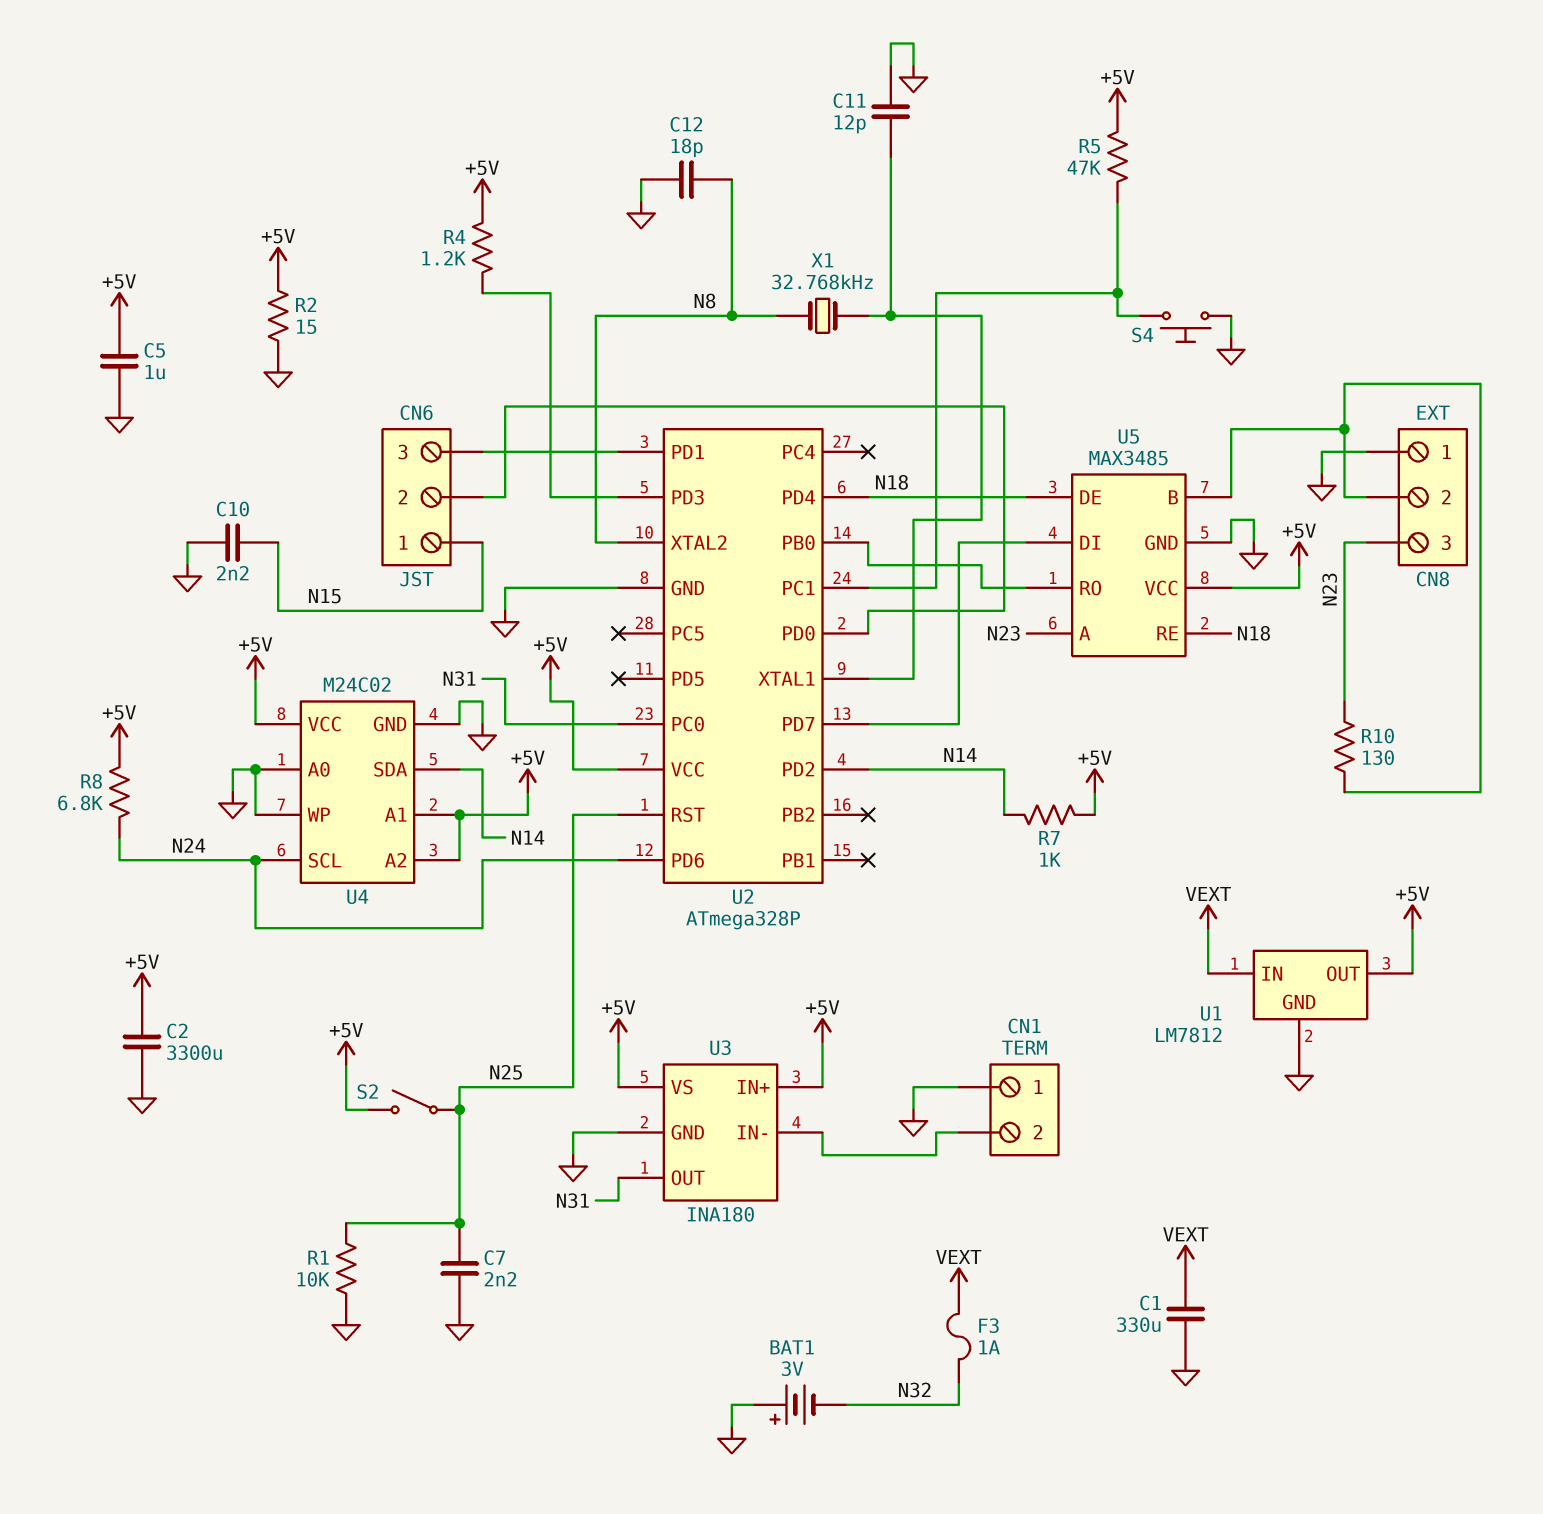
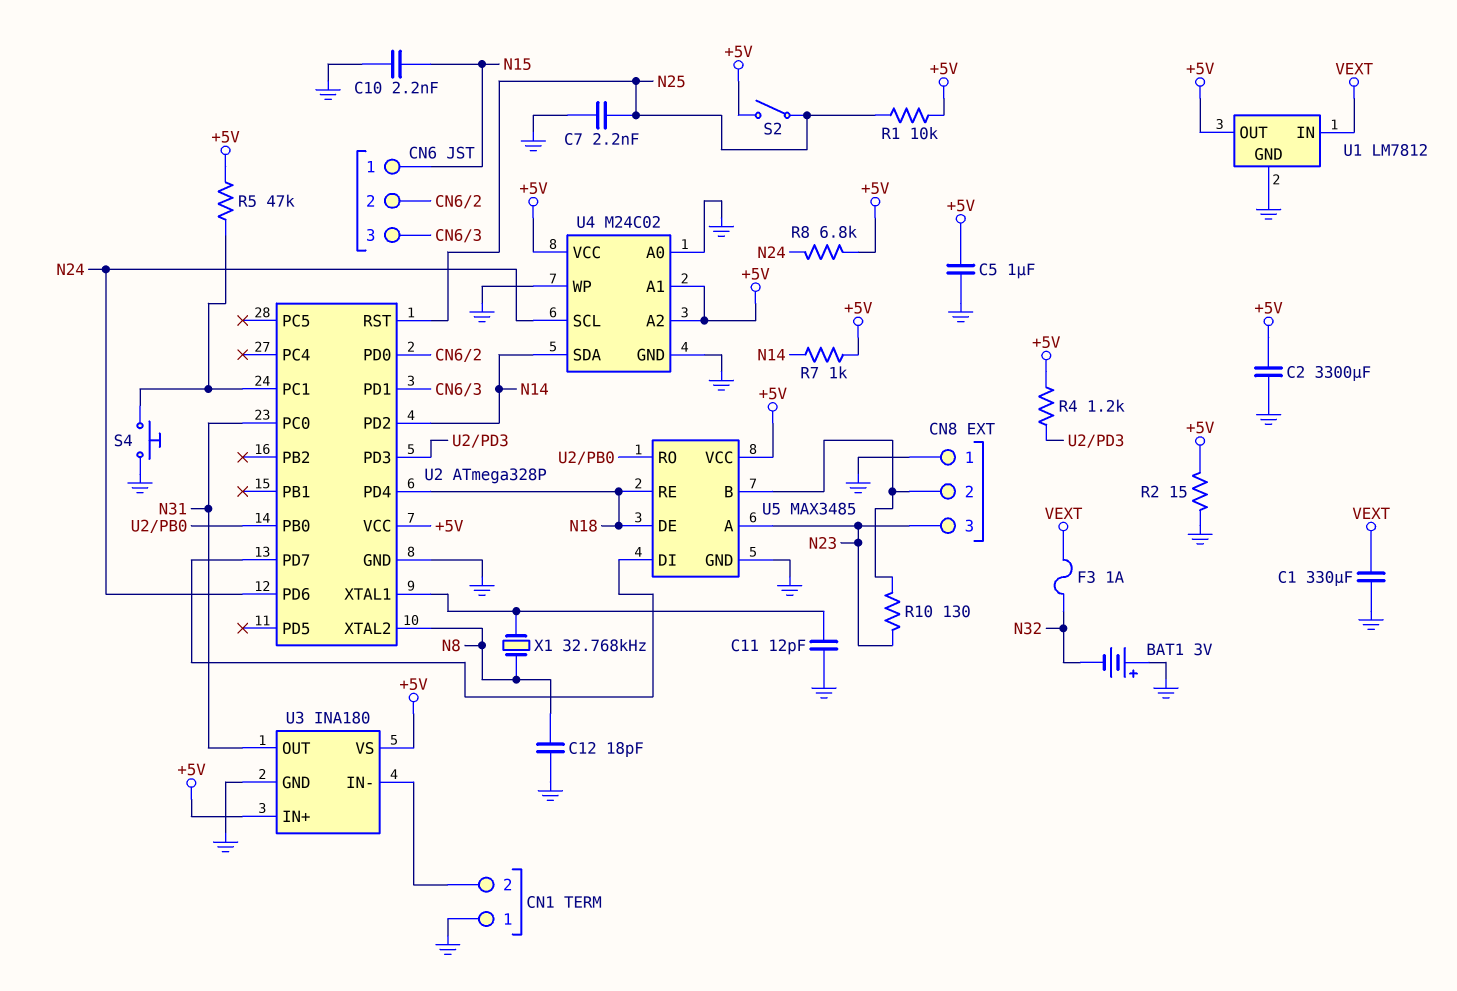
R1: 10k (GND, N25) -> 10k (+5V, N25)

